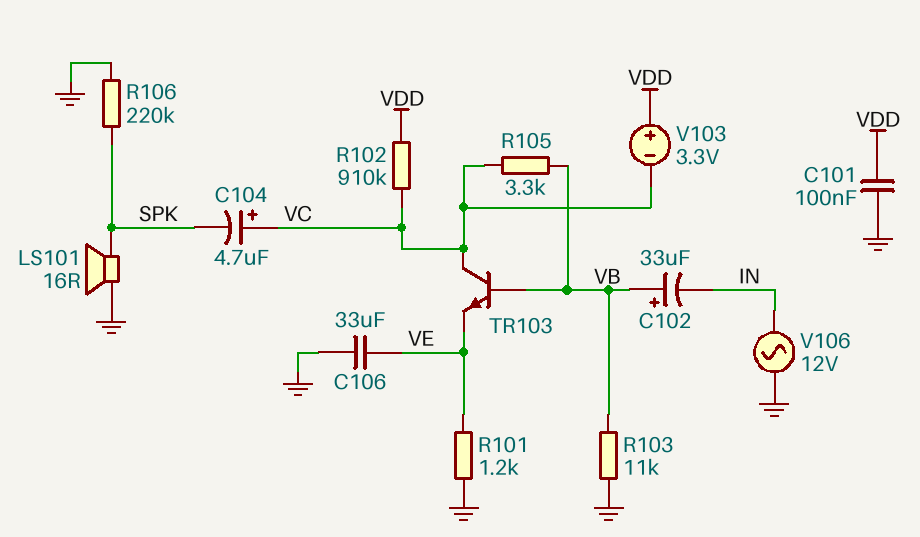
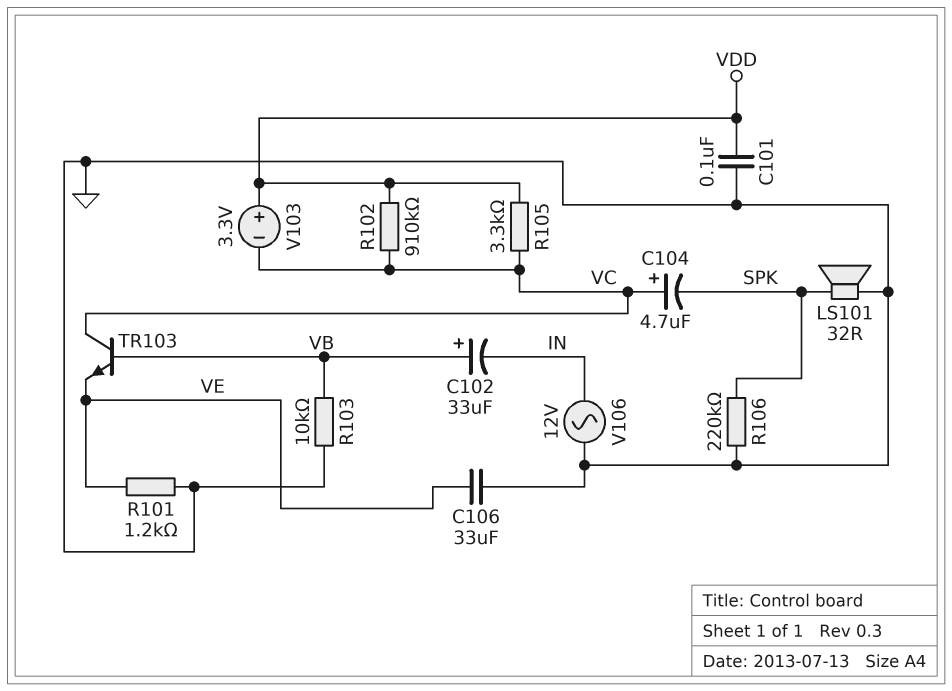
LS101: speaker 16R (GND, SPK) -> speaker 32R (GND, SPK)
R103: 11k (GND, VB) -> 10k (GND, VB)
R105: 3.3k (VB, VC) -> 3.3k (VC, VDD)

